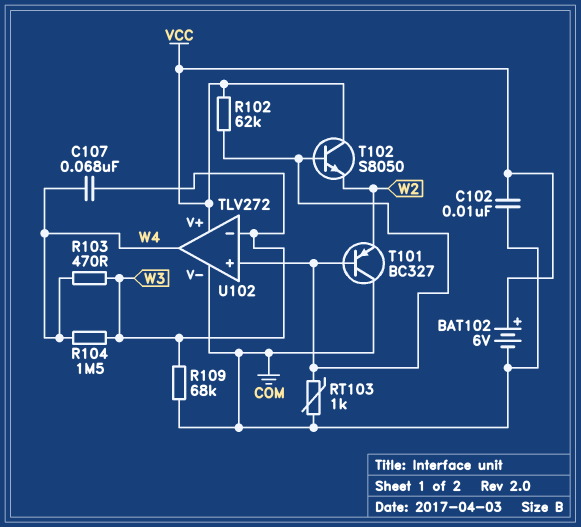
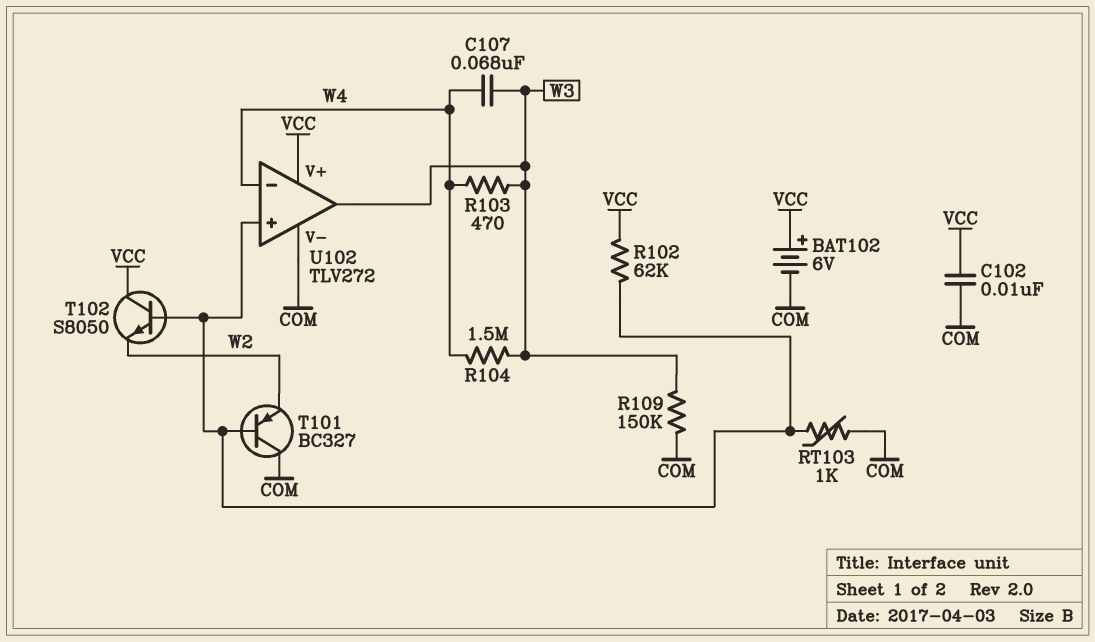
R109: 68k (COM, W3) -> 150k (COM, W3)
U102 pin in-: W3 -> W4
U102 pin out: W4 -> W3

